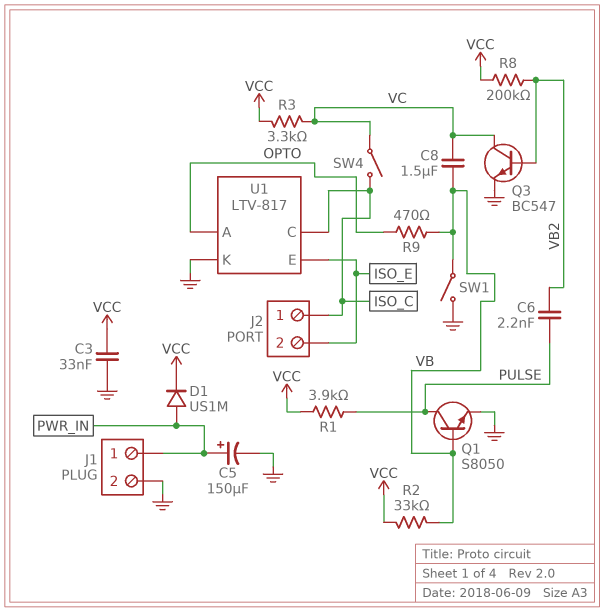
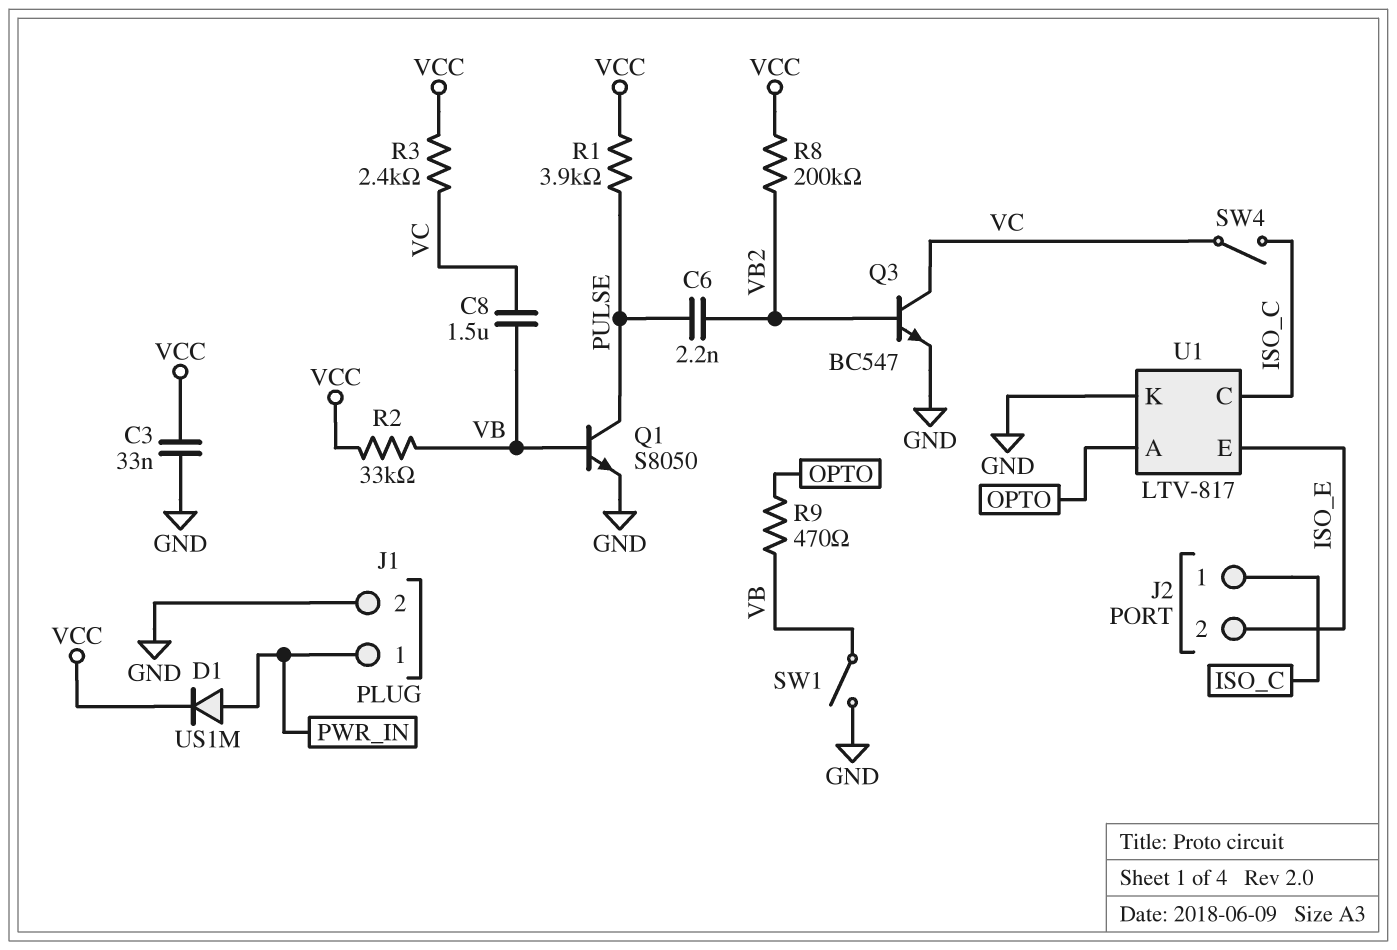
C5: 150uF (plus PWR_IN, minus GND) -> none
R3: 3.3k (VC, VCC) -> 2.4k (VC, VCC)

